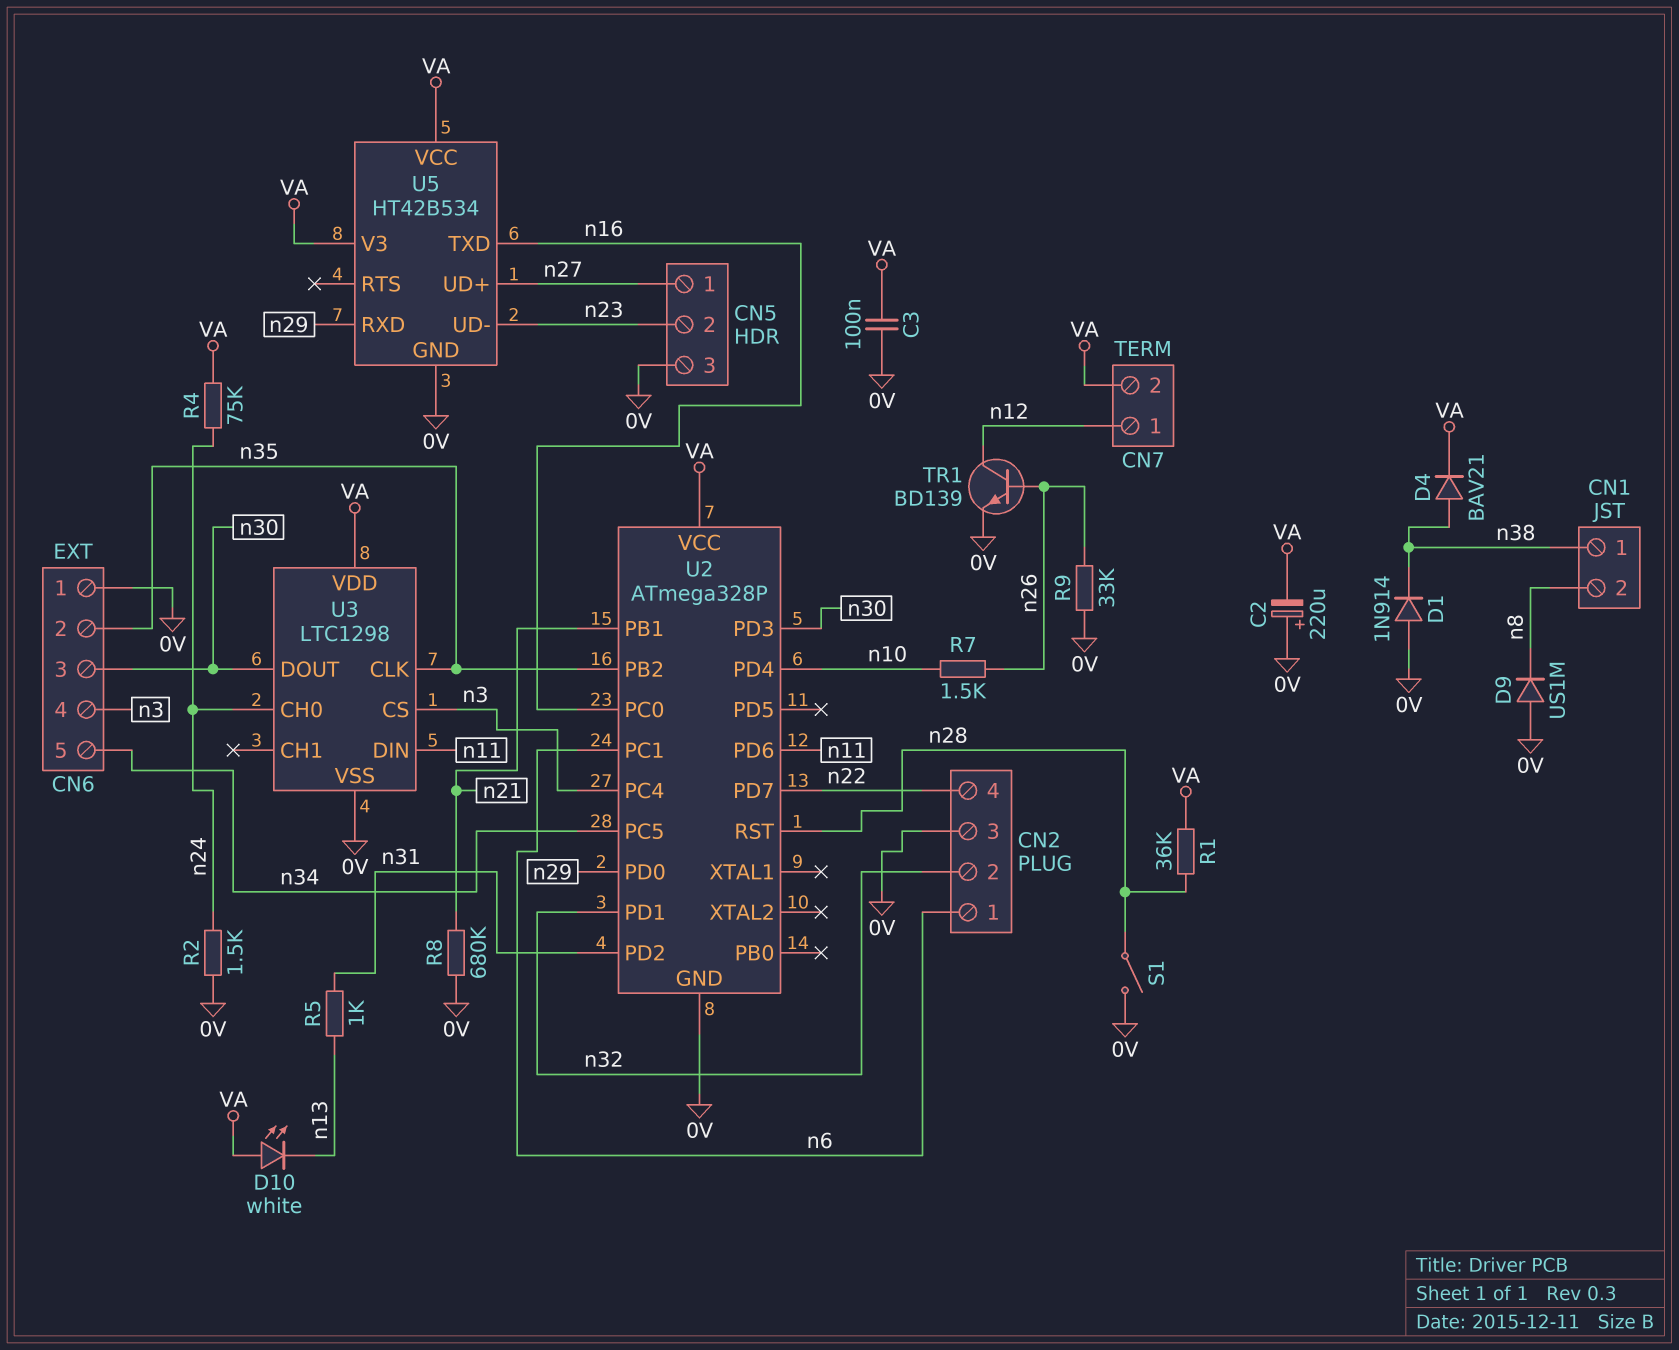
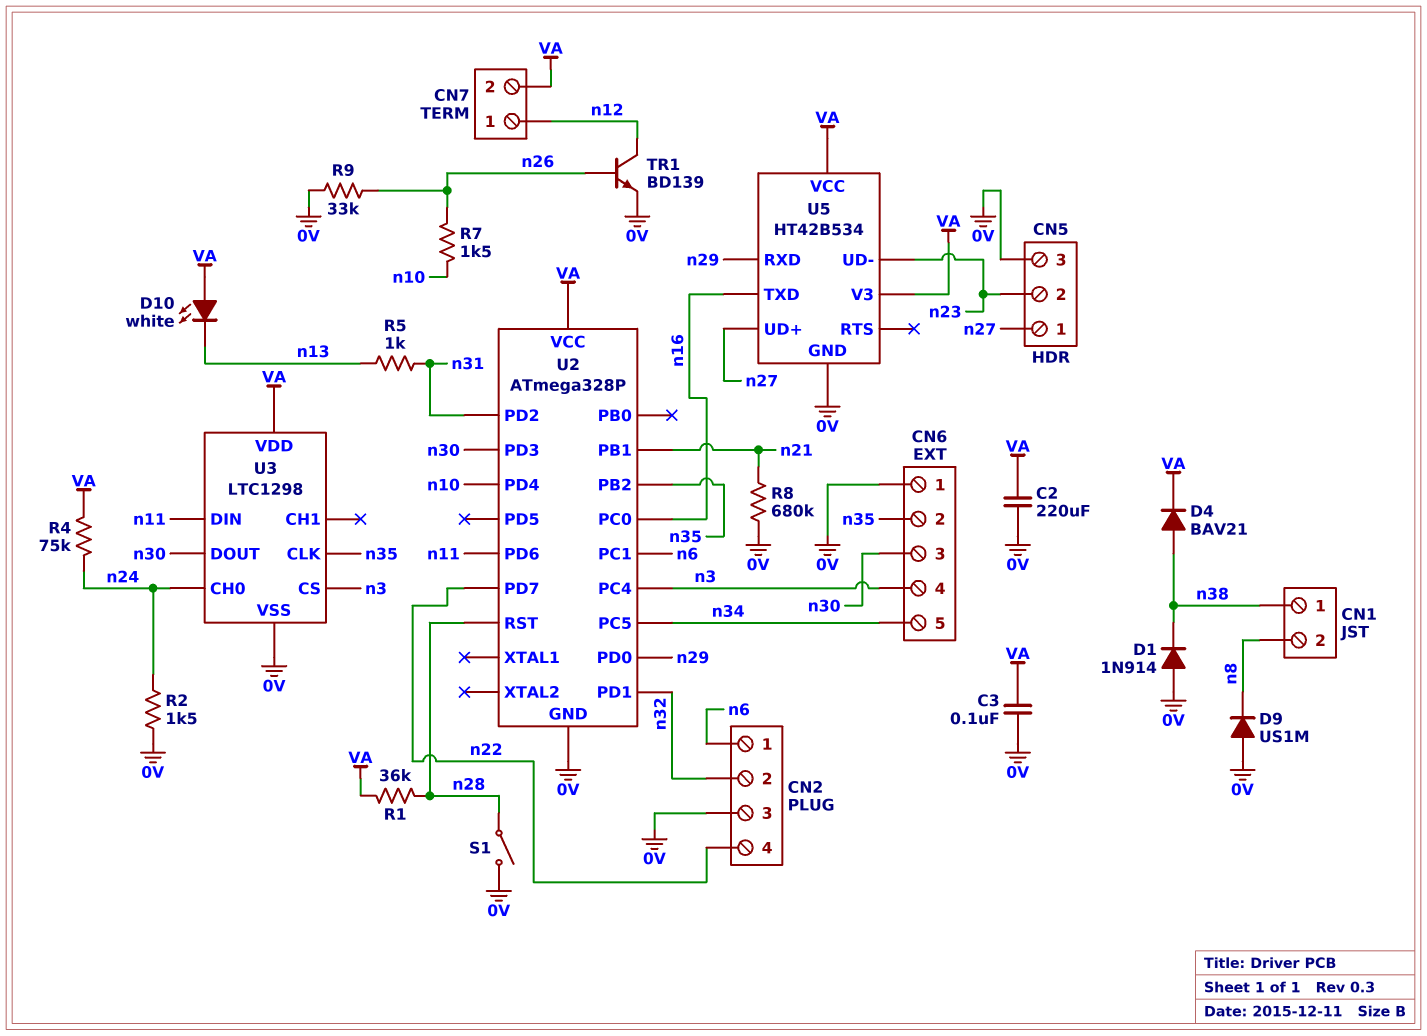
C2: 220uF (plus 0V, minus VA) -> 220uF (0V, VA)

